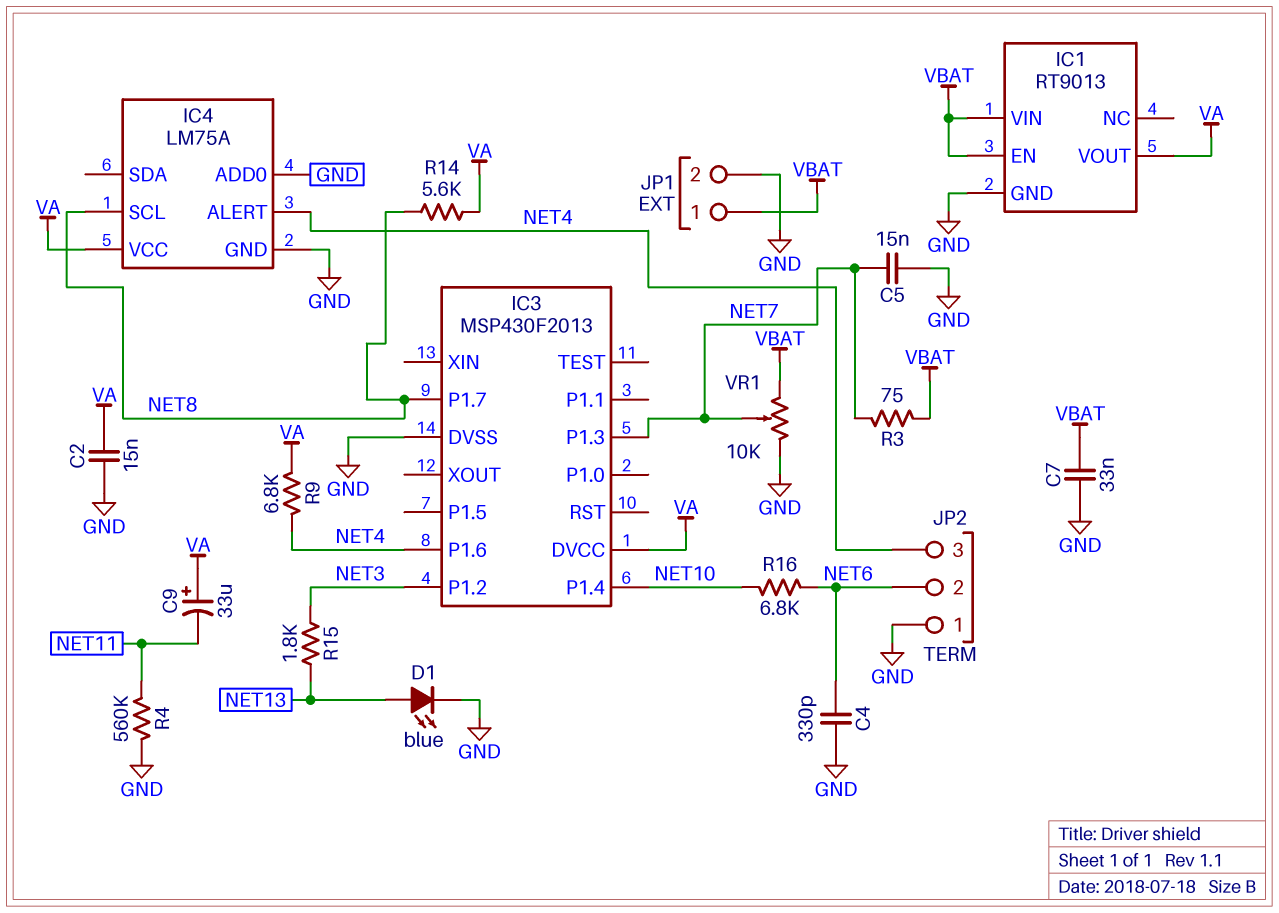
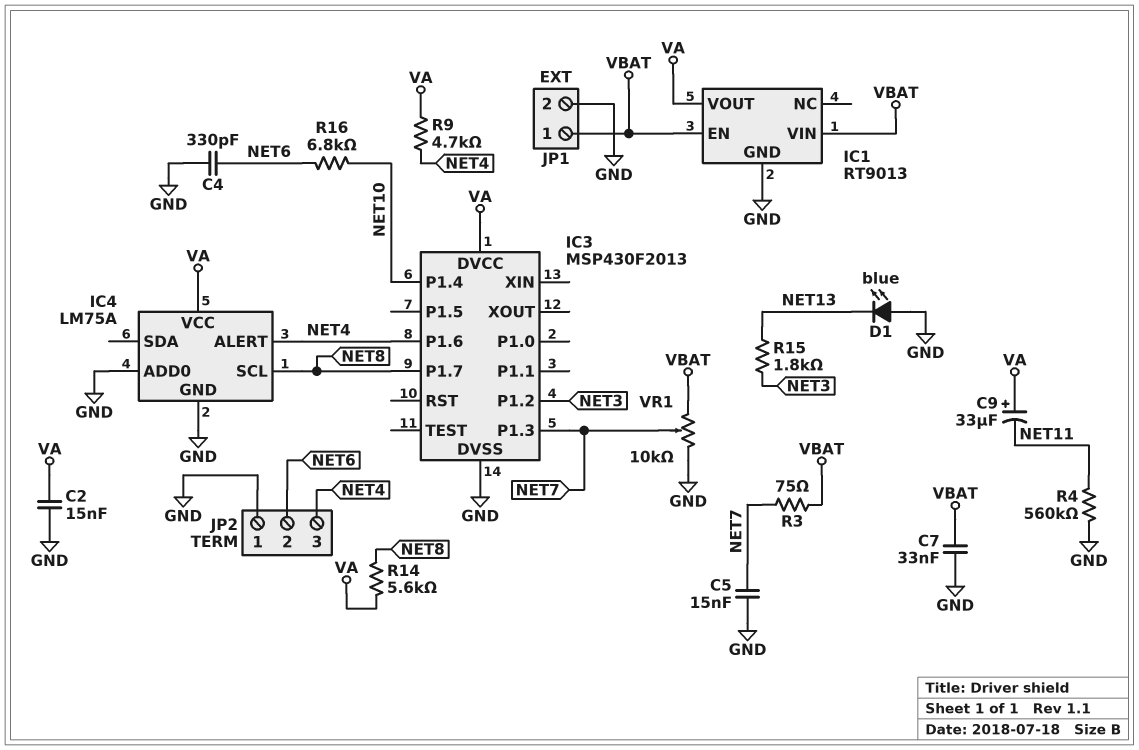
D1: LED blue (A NET13, K GND) -> LED blue (A GND, K NET13)
R9: 6.8k (NET4, VA) -> 4.7k (NET4, VA)

